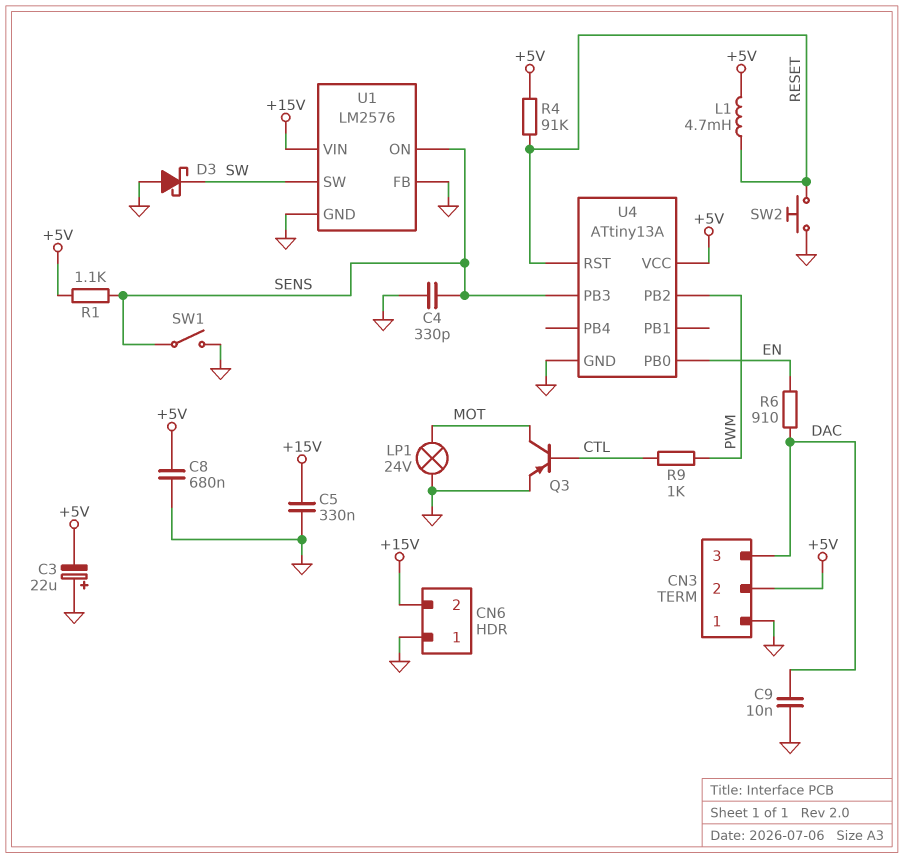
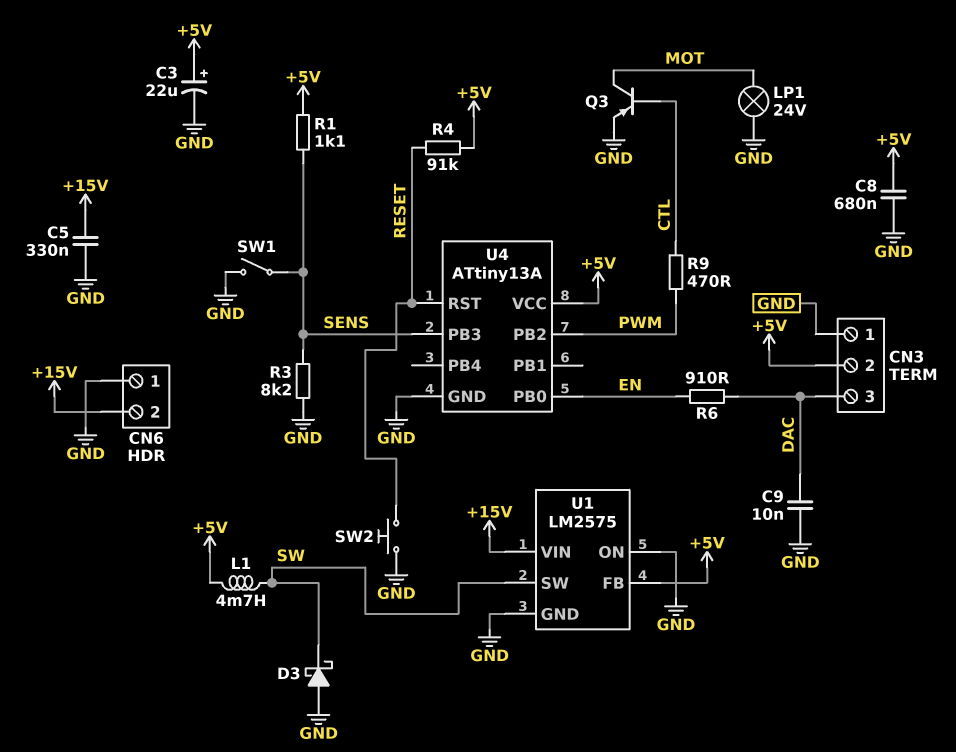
C3: 22uF (plus GND, minus +5V) -> 22uF (plus +5V, minus GND)
C4: 330pF (GND, SENS) -> none
L1: 4.7mH (+5V, RESET) -> 4.7mH (+5V, SW)
R3: none -> 8.2k (GND, SENS)
R9: 1k (CTL, PWM) -> 470 (CTL, PWM)
U1: LM2576 -> LM2575
U1 pin FB: GND -> +5V
U1 pin ON: SENS -> GND

